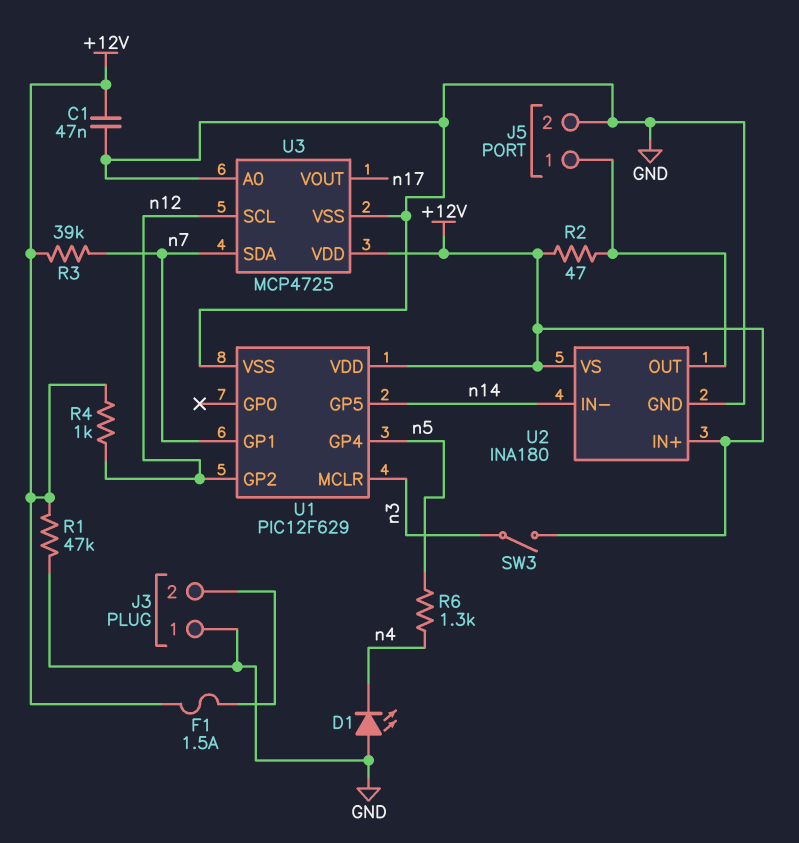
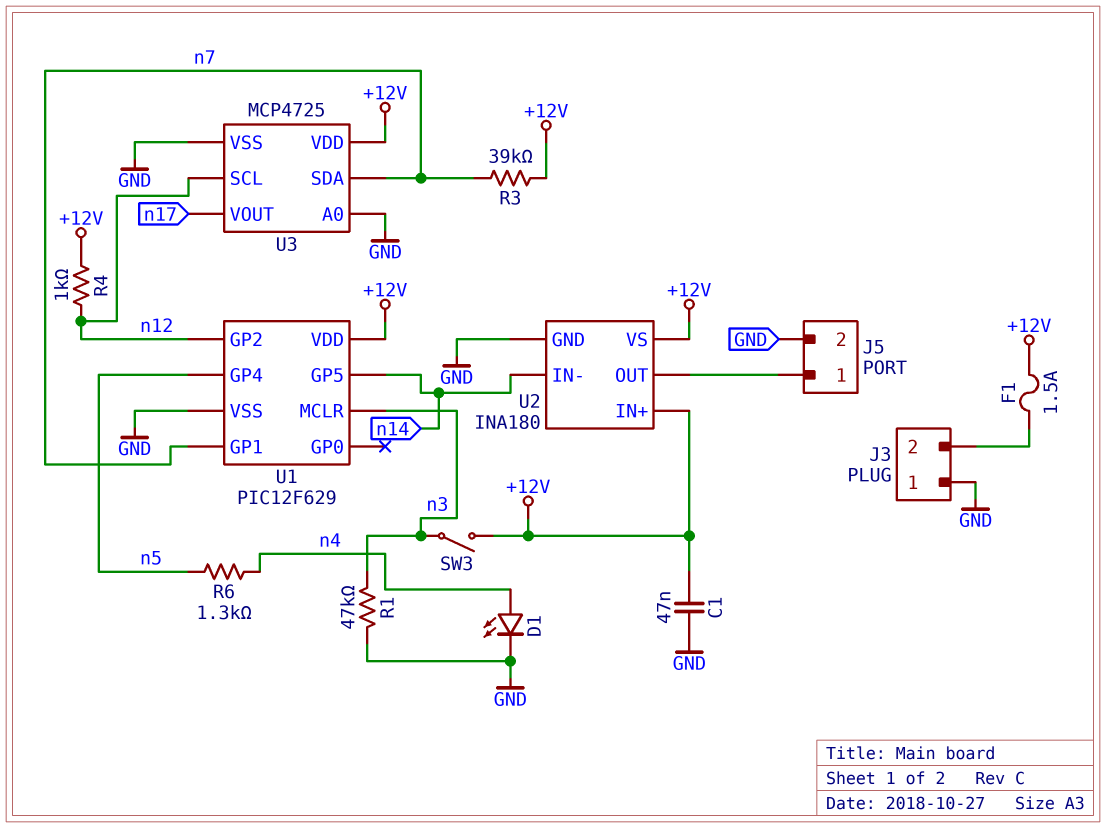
D1: LED (A GND, K n4) -> LED (A n4, K GND)
R1: 47k (+12V, GND) -> 47k (GND, n3)
R2: 47 (+12V, J5/1) -> none

